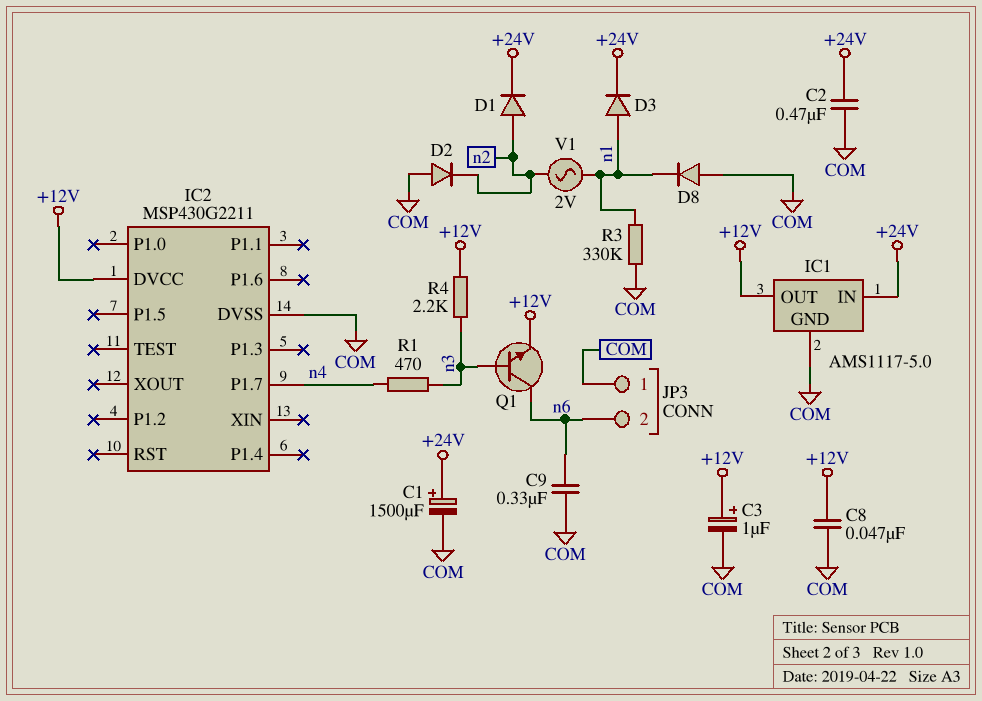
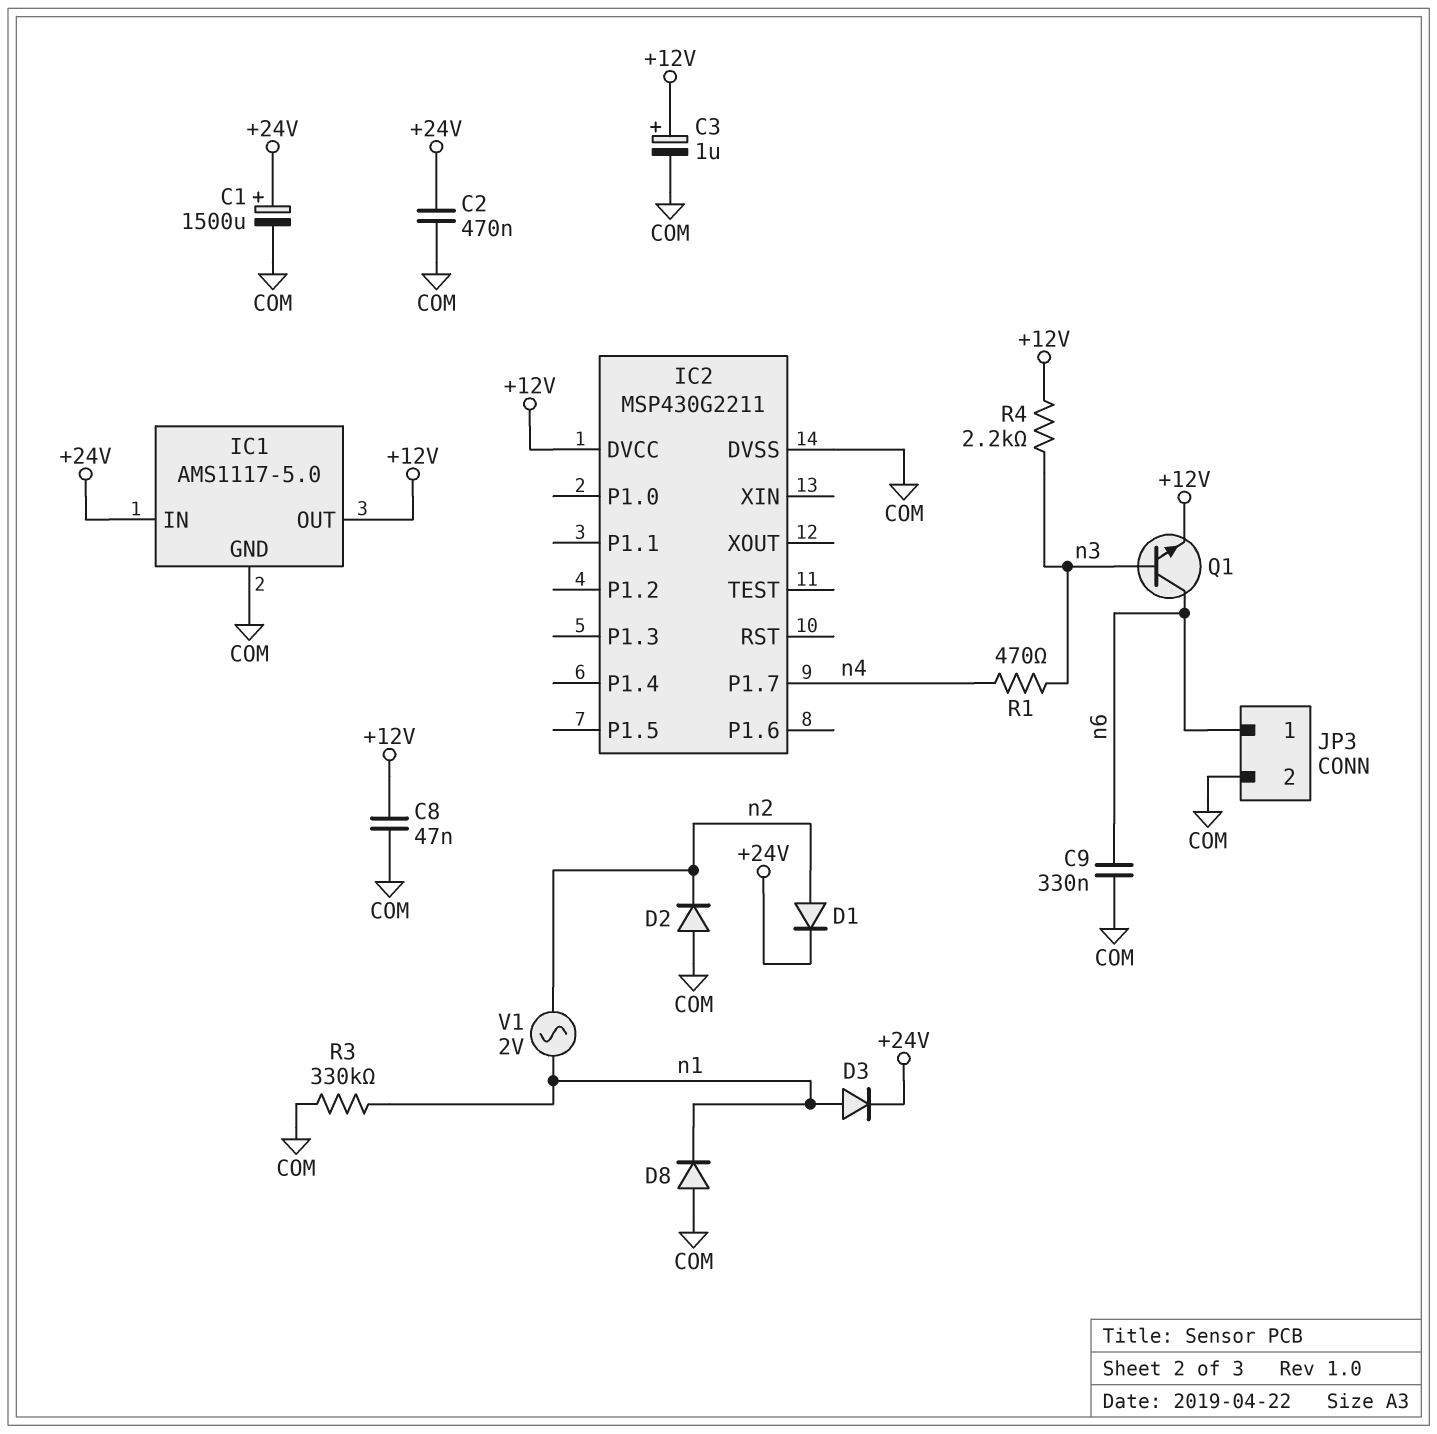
JP3 pin 1: COM -> n6
JP3 pin 2: n6 -> COM

